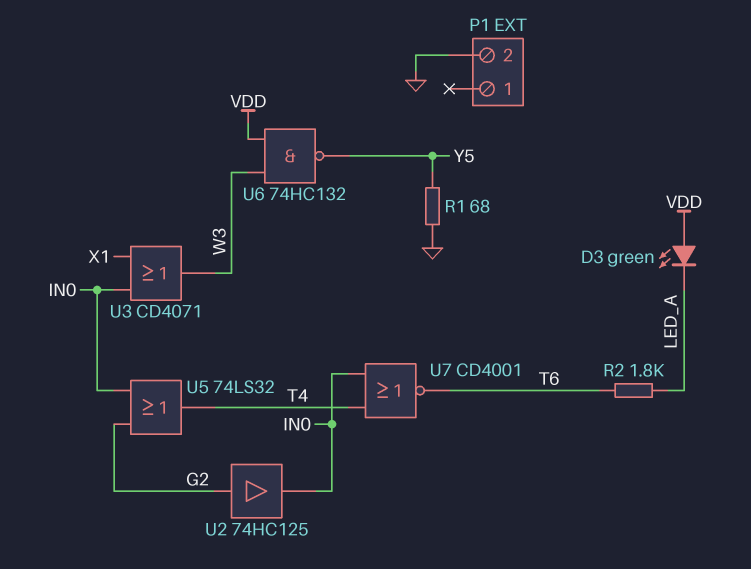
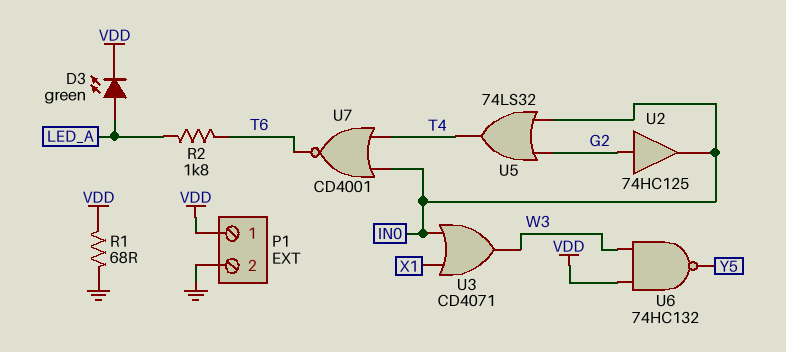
D3: LED green (A VDD, K LED_A) -> LED green (A LED_A, K VDD)
P1 pin 1: none -> VDD
R1: 68 (GND, Y5) -> 68 (GND, VDD)

